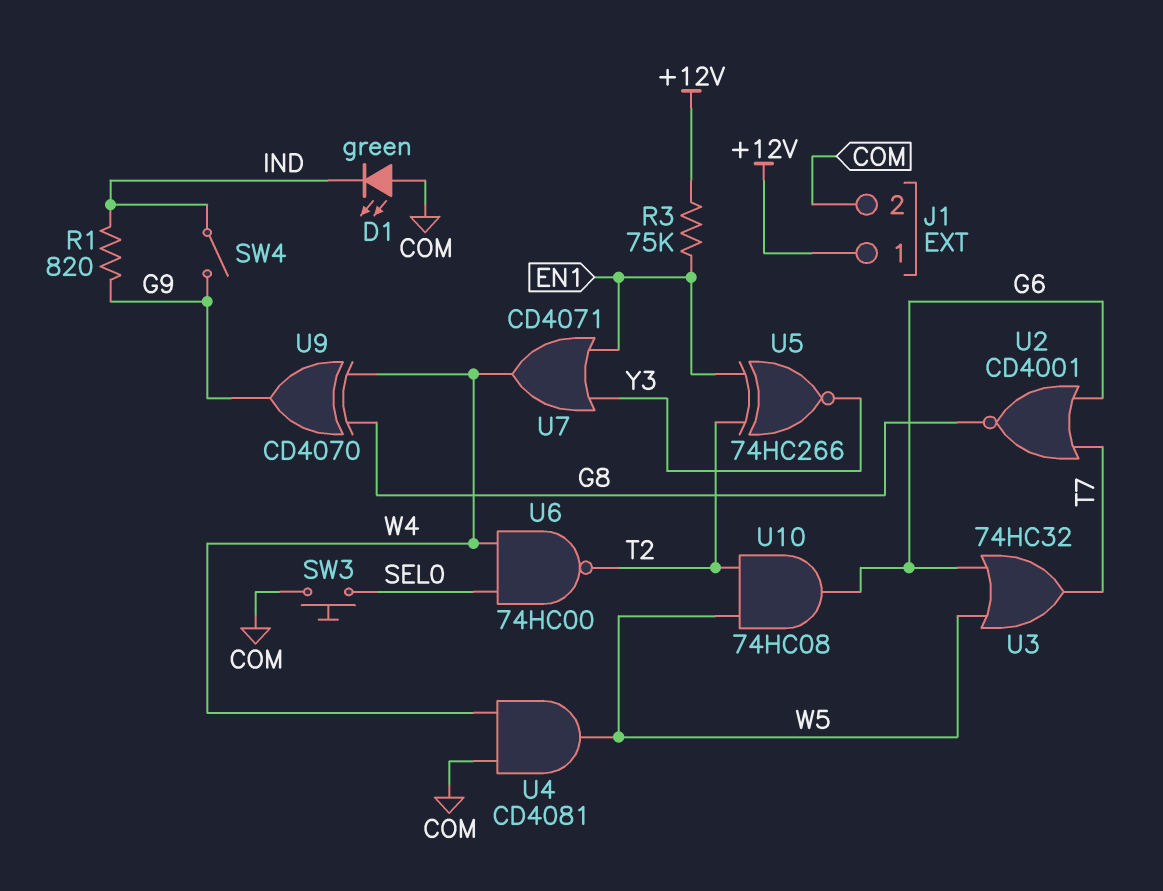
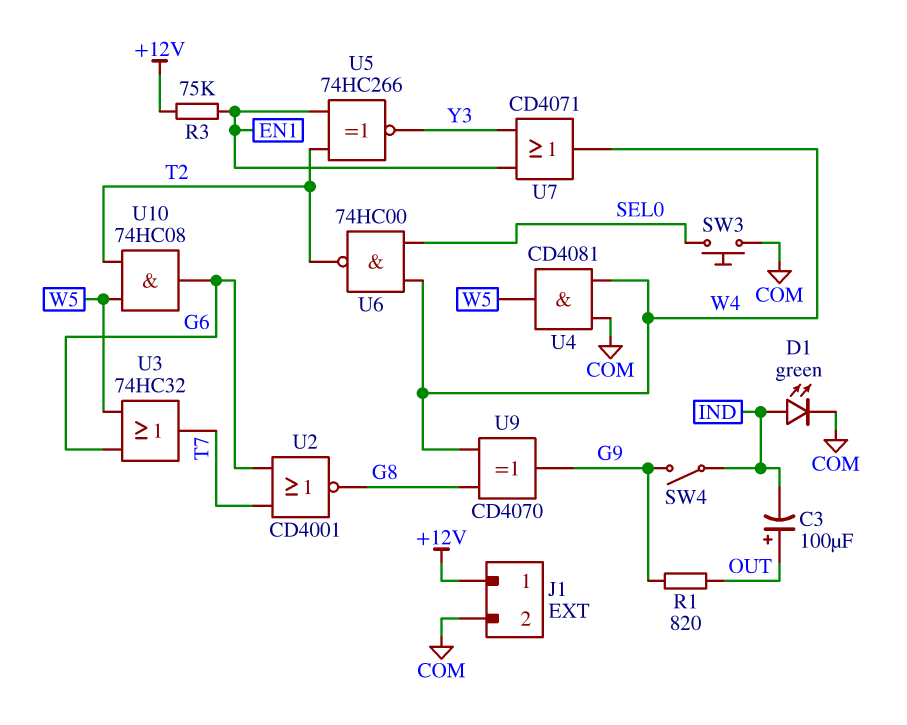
C3: none -> 100uF (plus OUT, minus IND)
D1: LED green (A COM, K IND) -> LED green (A IND, K COM)
R1: 820 (G9, IND) -> 820 (G9, OUT)

